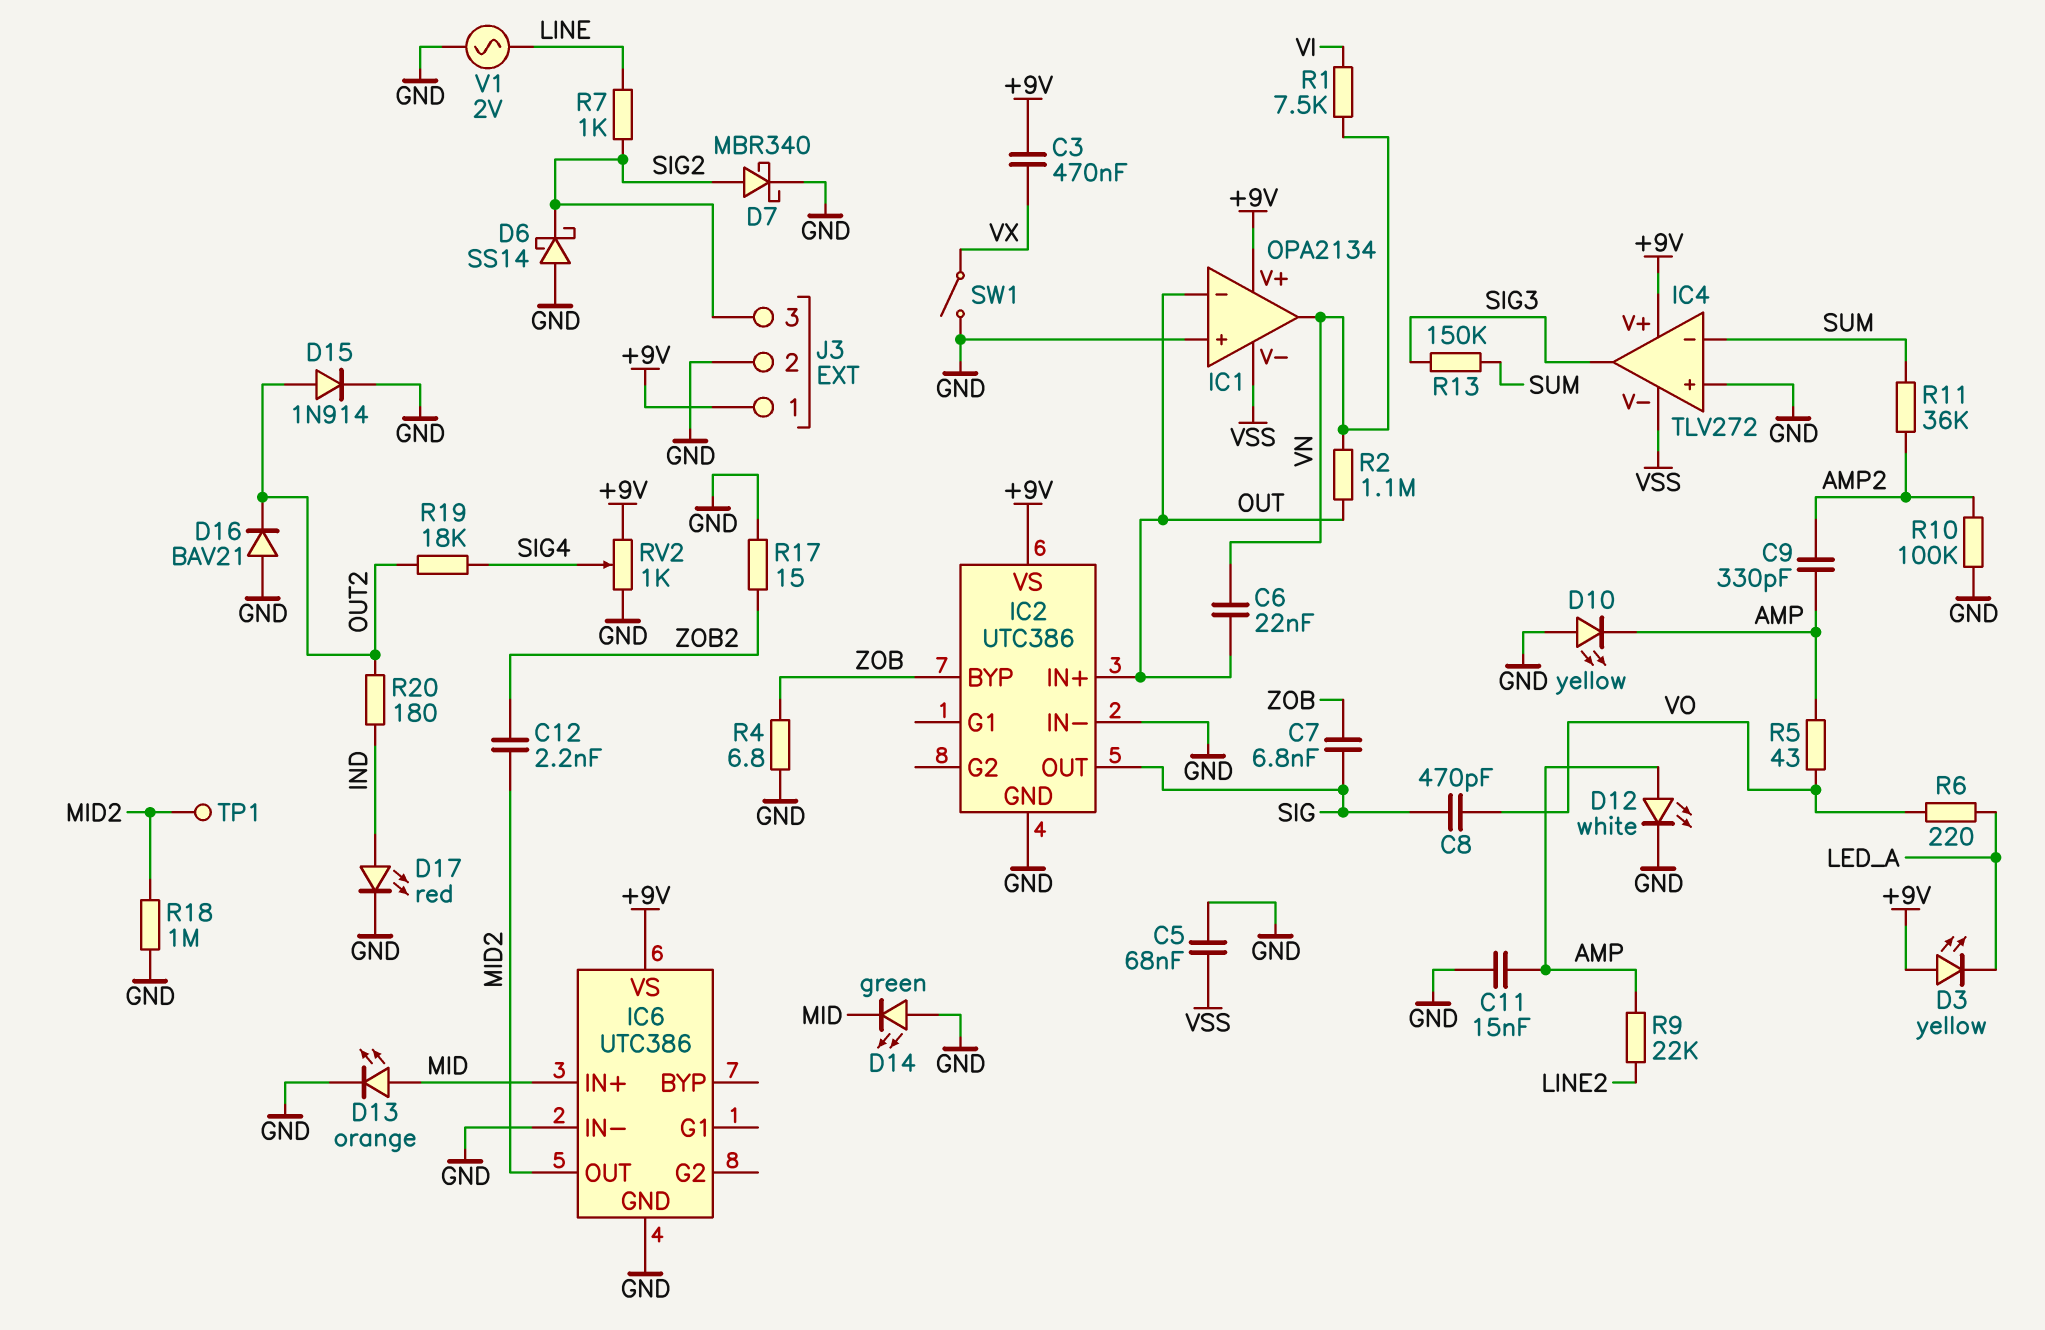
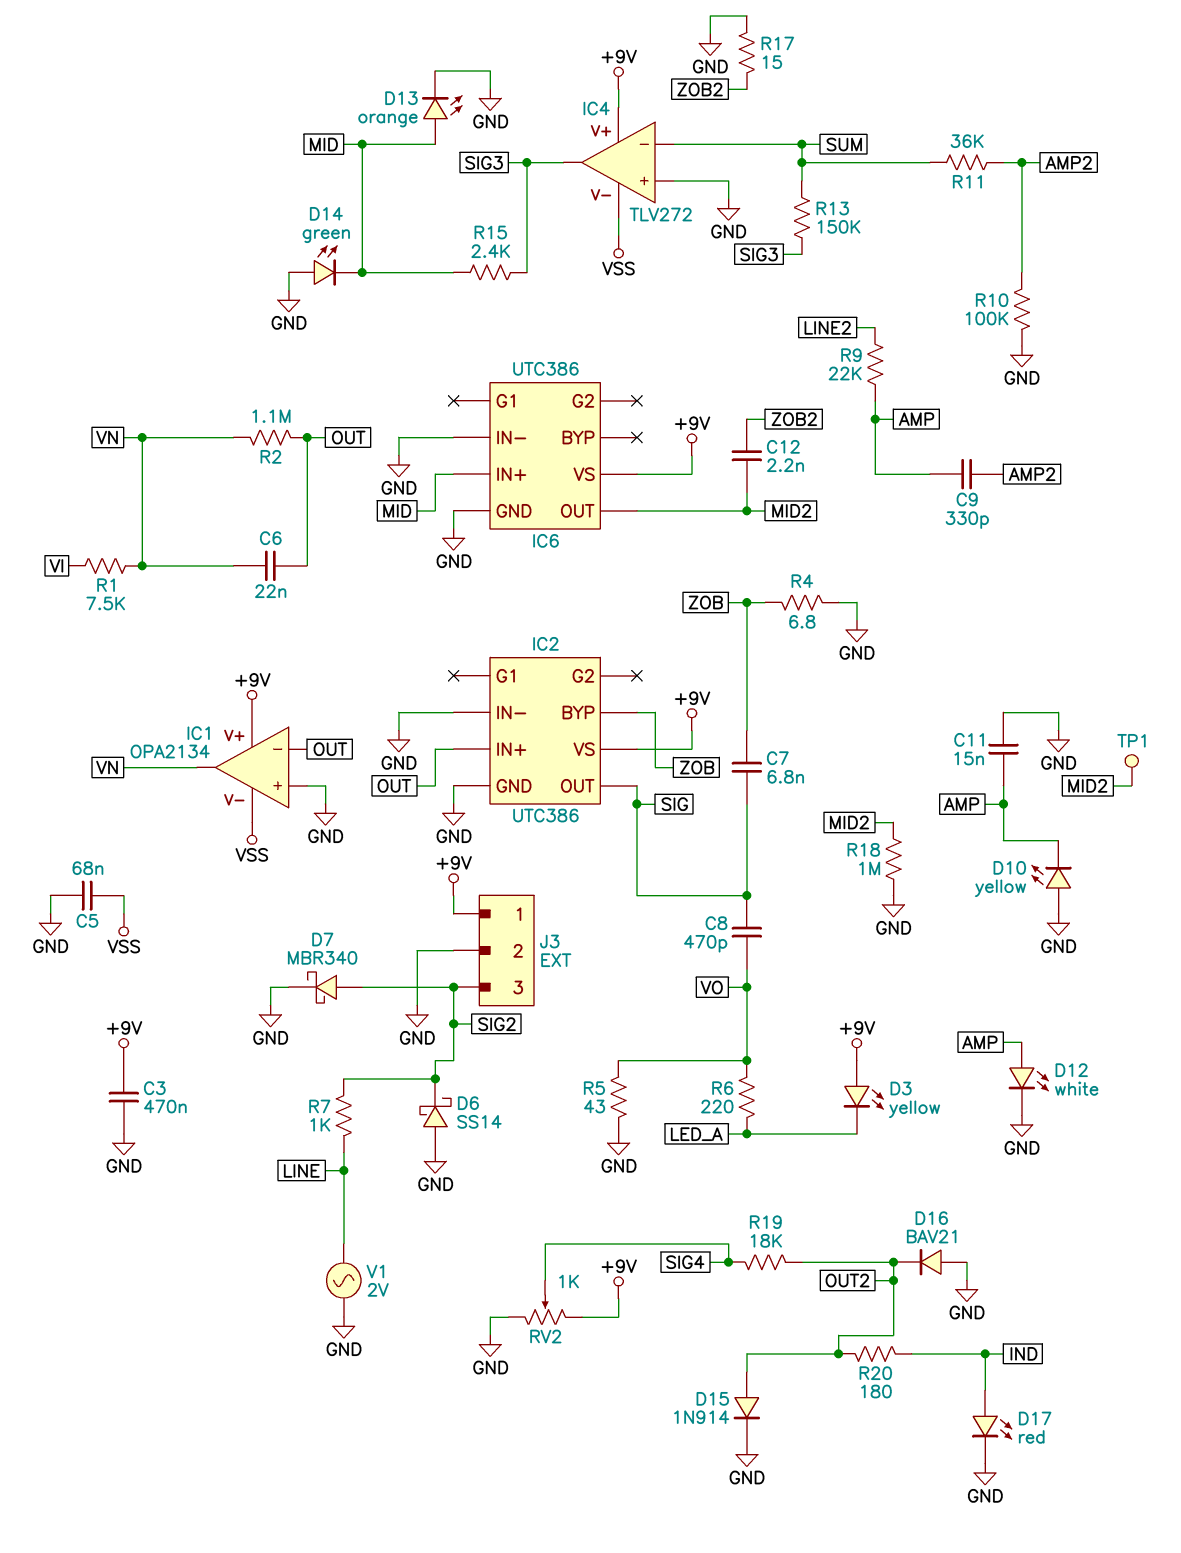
C3: 470nF (+9V, VX) -> 470nF (+9V, GND)
R5: 43 (AMP, VO) -> 43 (GND, VO)
R15: none -> 2.4k (MID, SIG3)
SW1: switch (GND, VX) -> none

